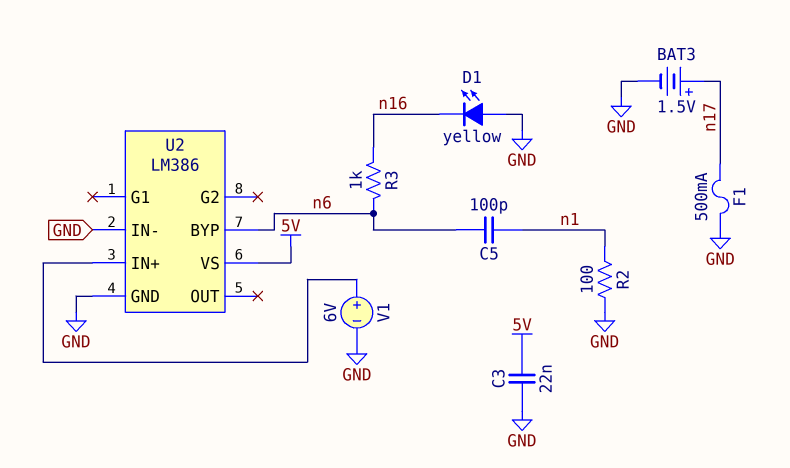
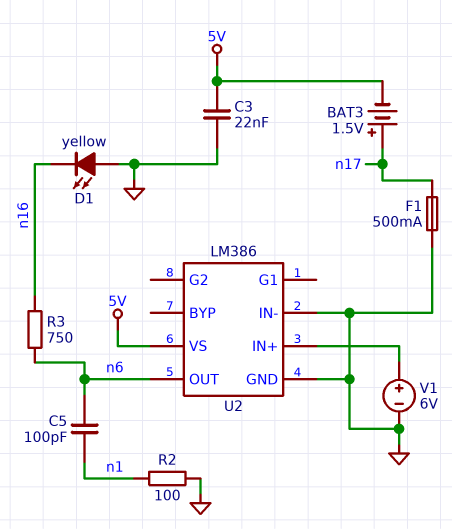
BAT3: 1.5V (plus n17, minus GND) -> 1.5V (plus n17, minus 5V)
R3: 1k (n6, n16) -> 750 (n6, n16)
U2 pin BYP: n6 -> none
U2 pin OUT: none -> n6

